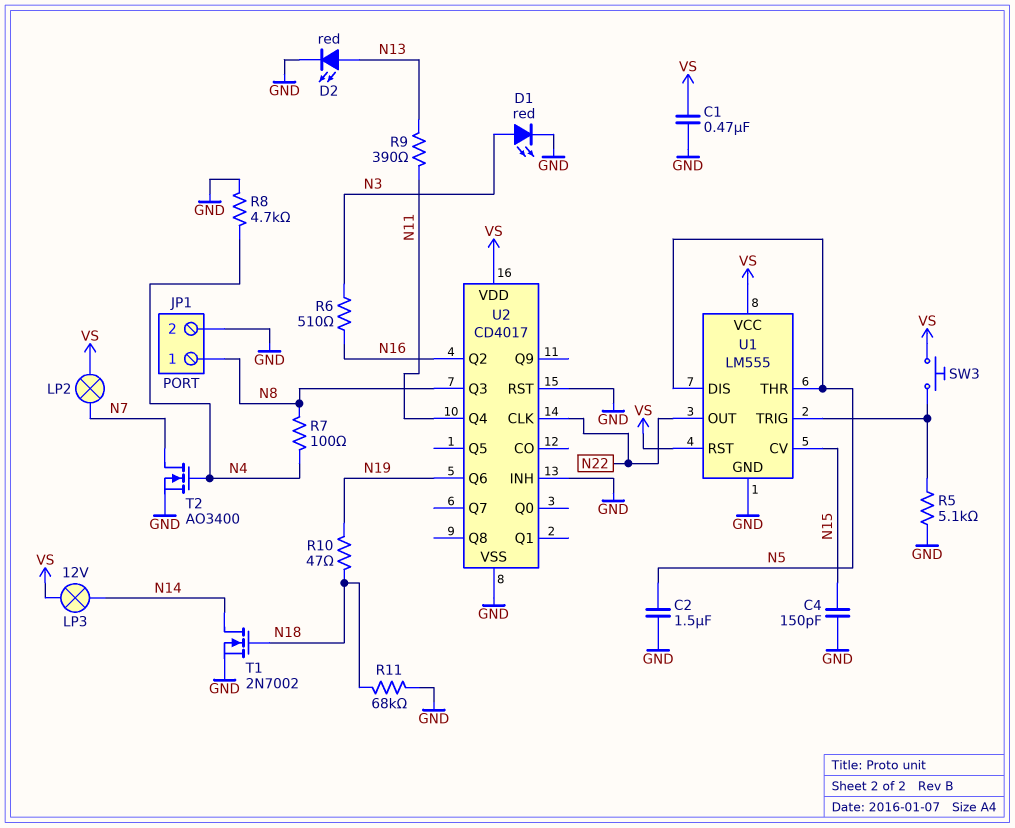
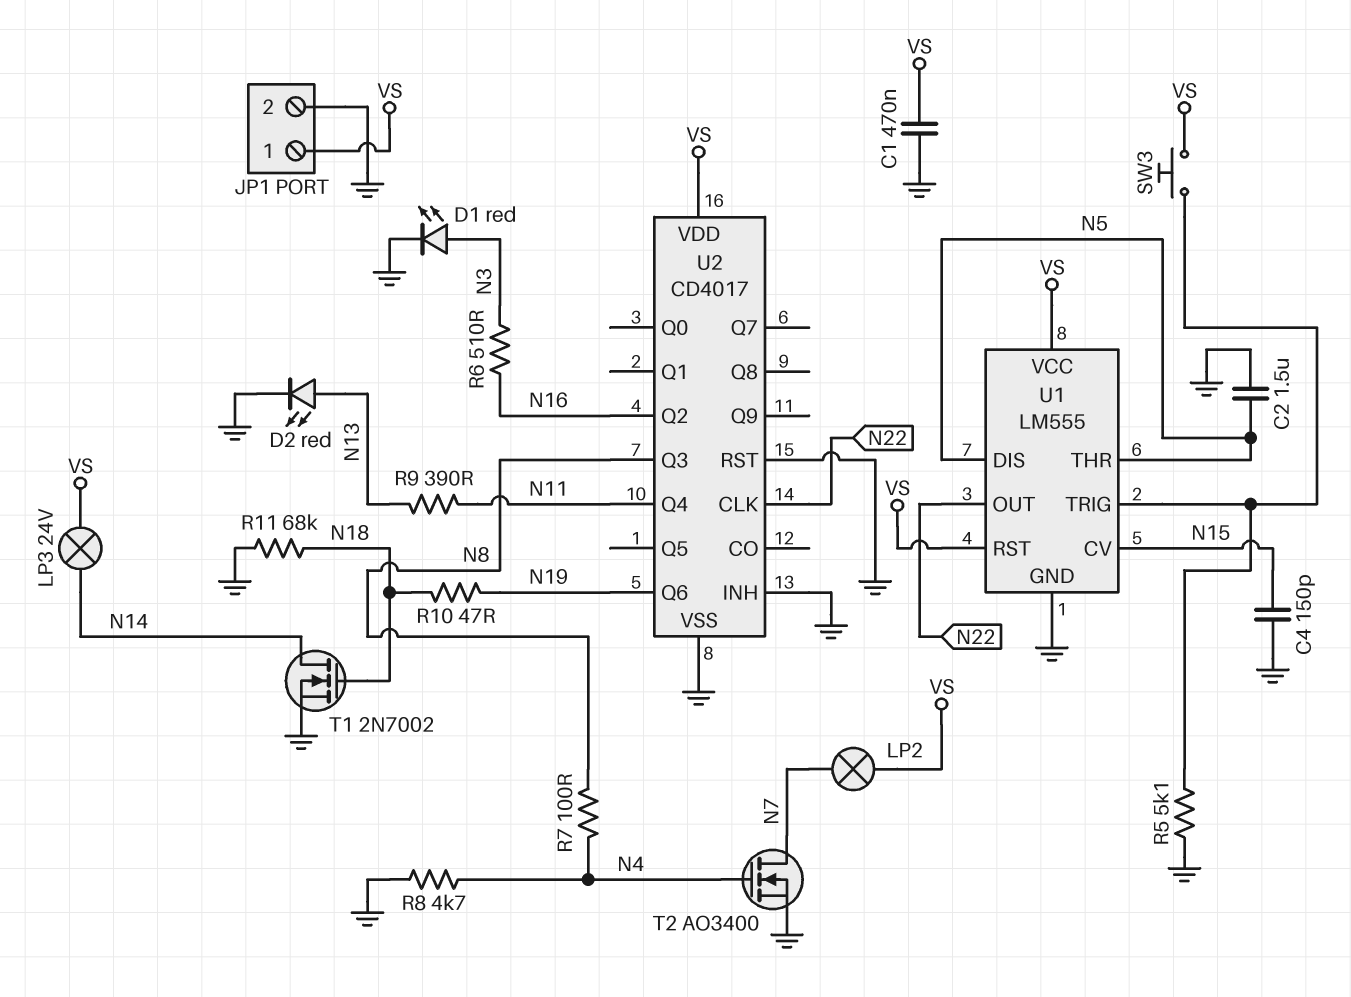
JP1 pin 1: N8 -> VS
LP3: lamp 12V (N14, VS) -> lamp 24V (N14, VS)

